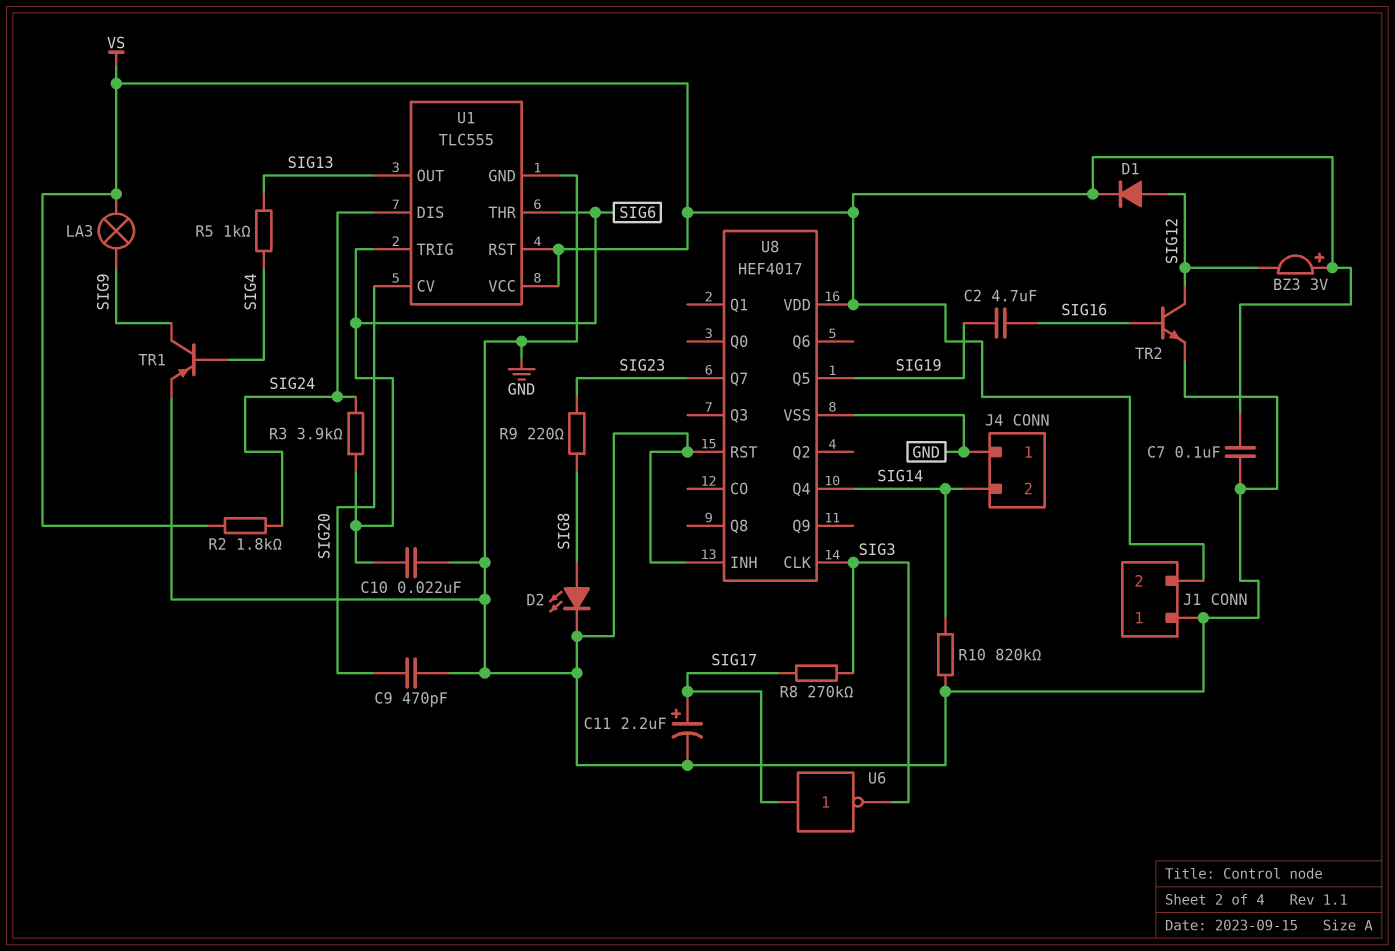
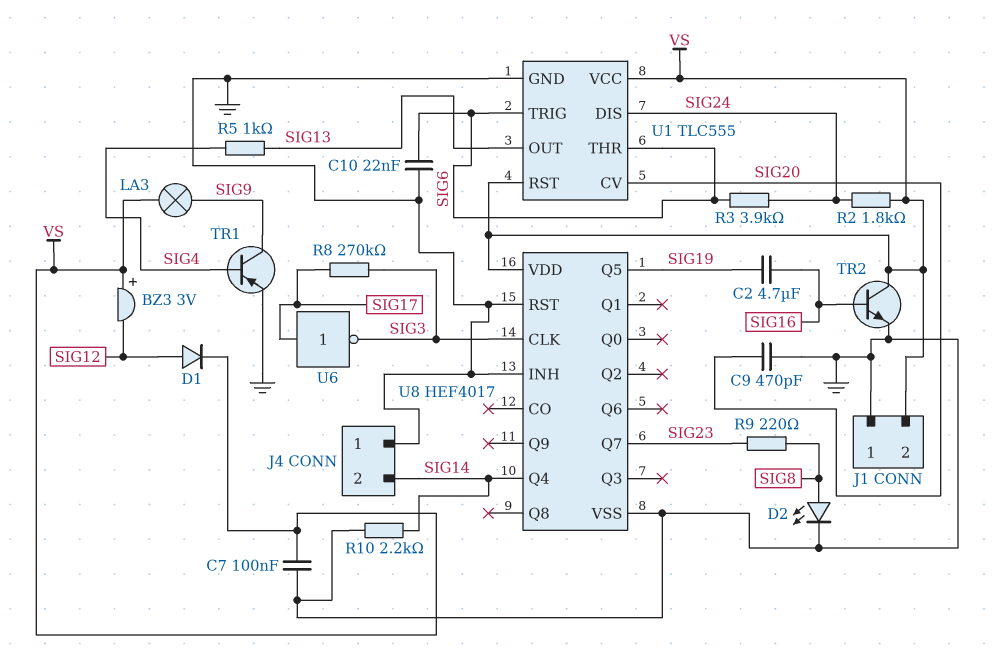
C11: 2.2uF (plus SIG17, minus GND) -> none
R10: 820k (GND, SIG14) -> 2.2k (GND, SIG14)
TR2: NPN (B SIG16, C SIG12, E GND) -> NPN (B SIG16, C VS, E GND)

